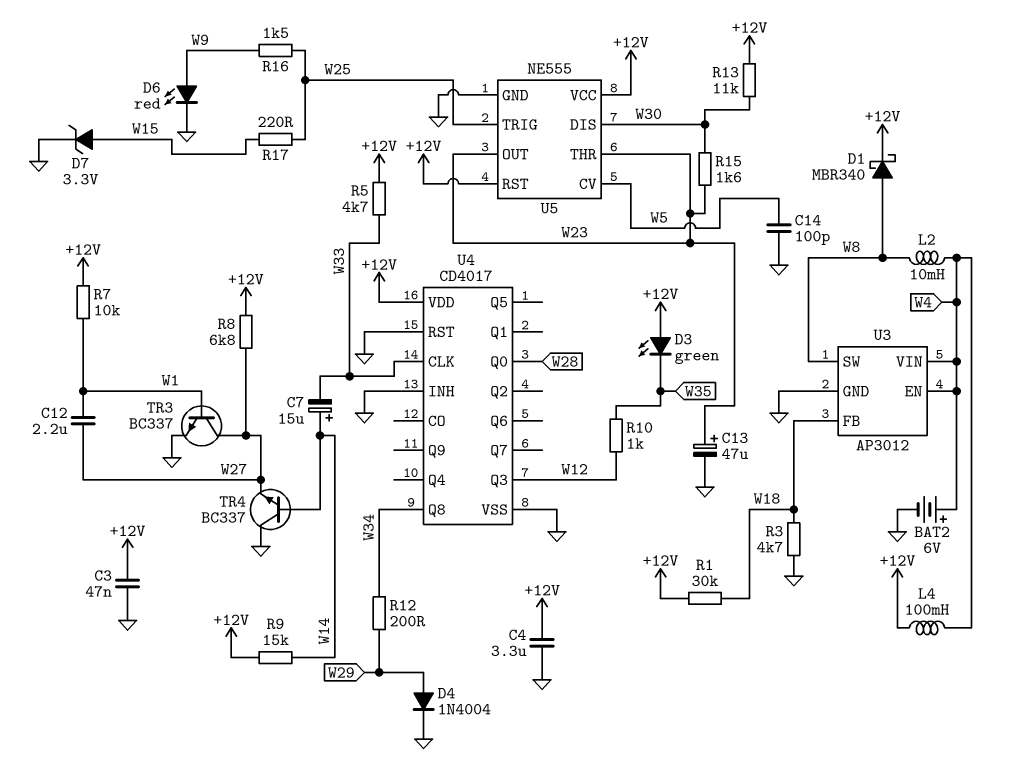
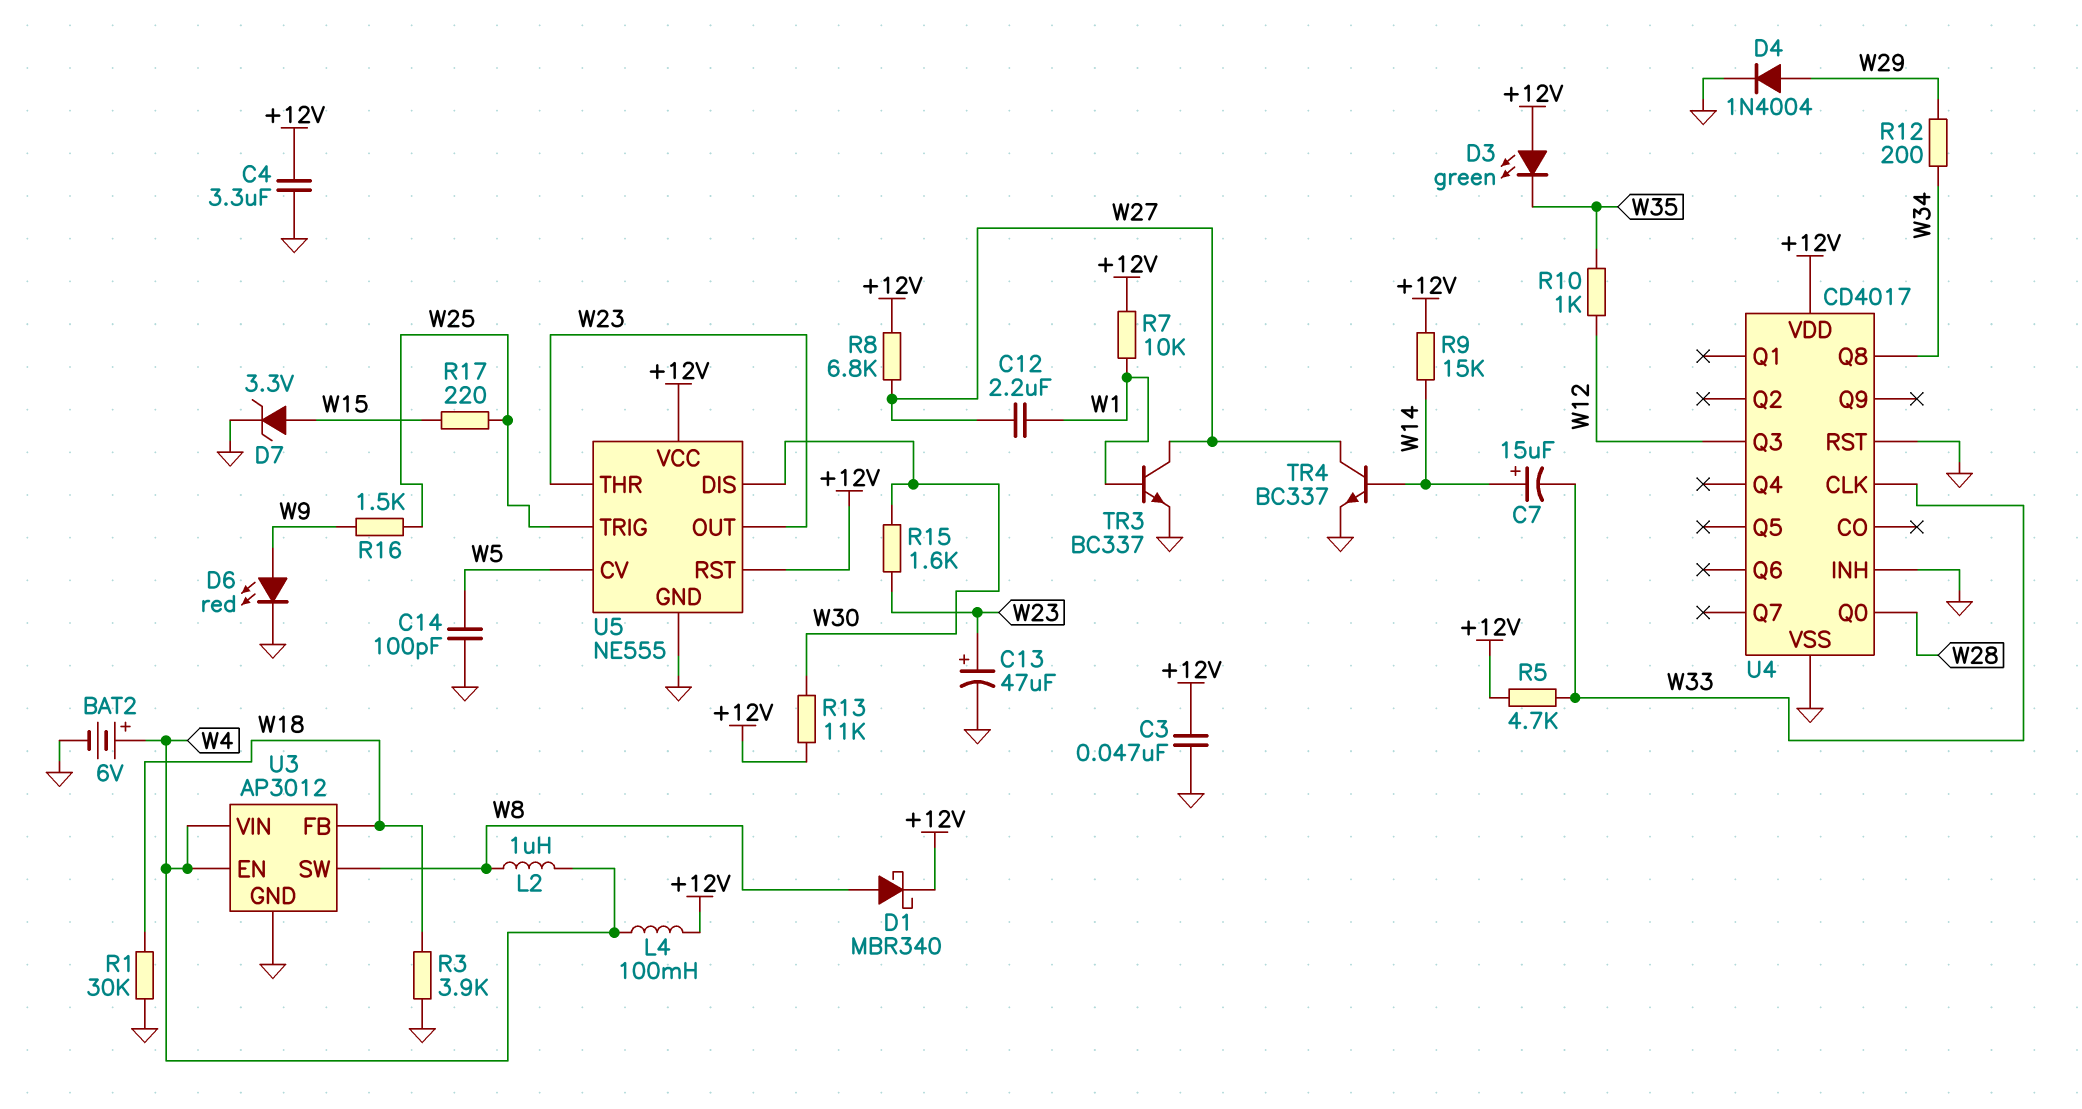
L2: 10mH (W4, W8) -> 1uH (W4, W8)
R1: 30k (+12V, W18) -> 30k (GND, W18)
R3: 4.7k (GND, W18) -> 3.9k (GND, W18)
TR4: NPN BC337 (B W14, C GND, E W27) -> NPN BC337 (B W14, C W27, E GND)

